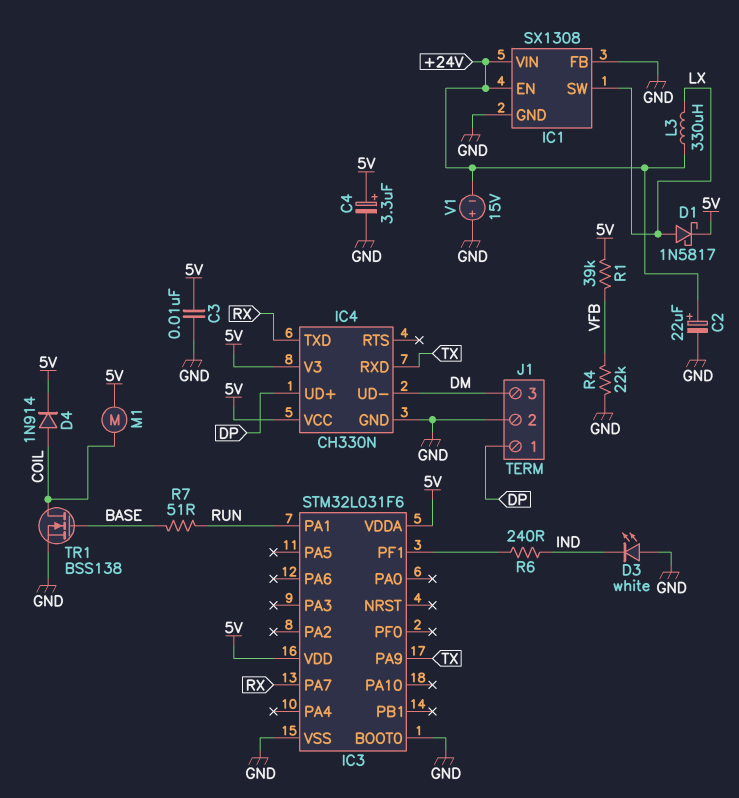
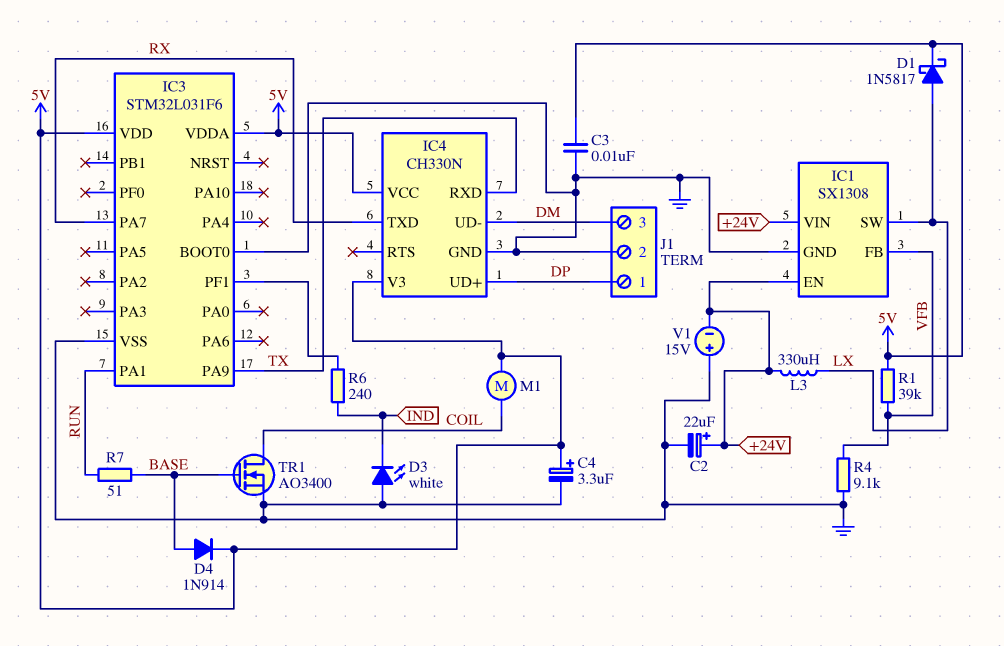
D4: diode 1N914 (A COIL, K 5V) -> diode 1N914 (A BASE, K 5V)
IC1 pin FB: GND -> VFB
R4: 22k (GND, VFB) -> 9.1k (GND, VFB)
TR1: NMOS BSS138 (G BASE, D COIL, S GND) -> NMOS AO3400 (G BASE, D COIL, S GND)

